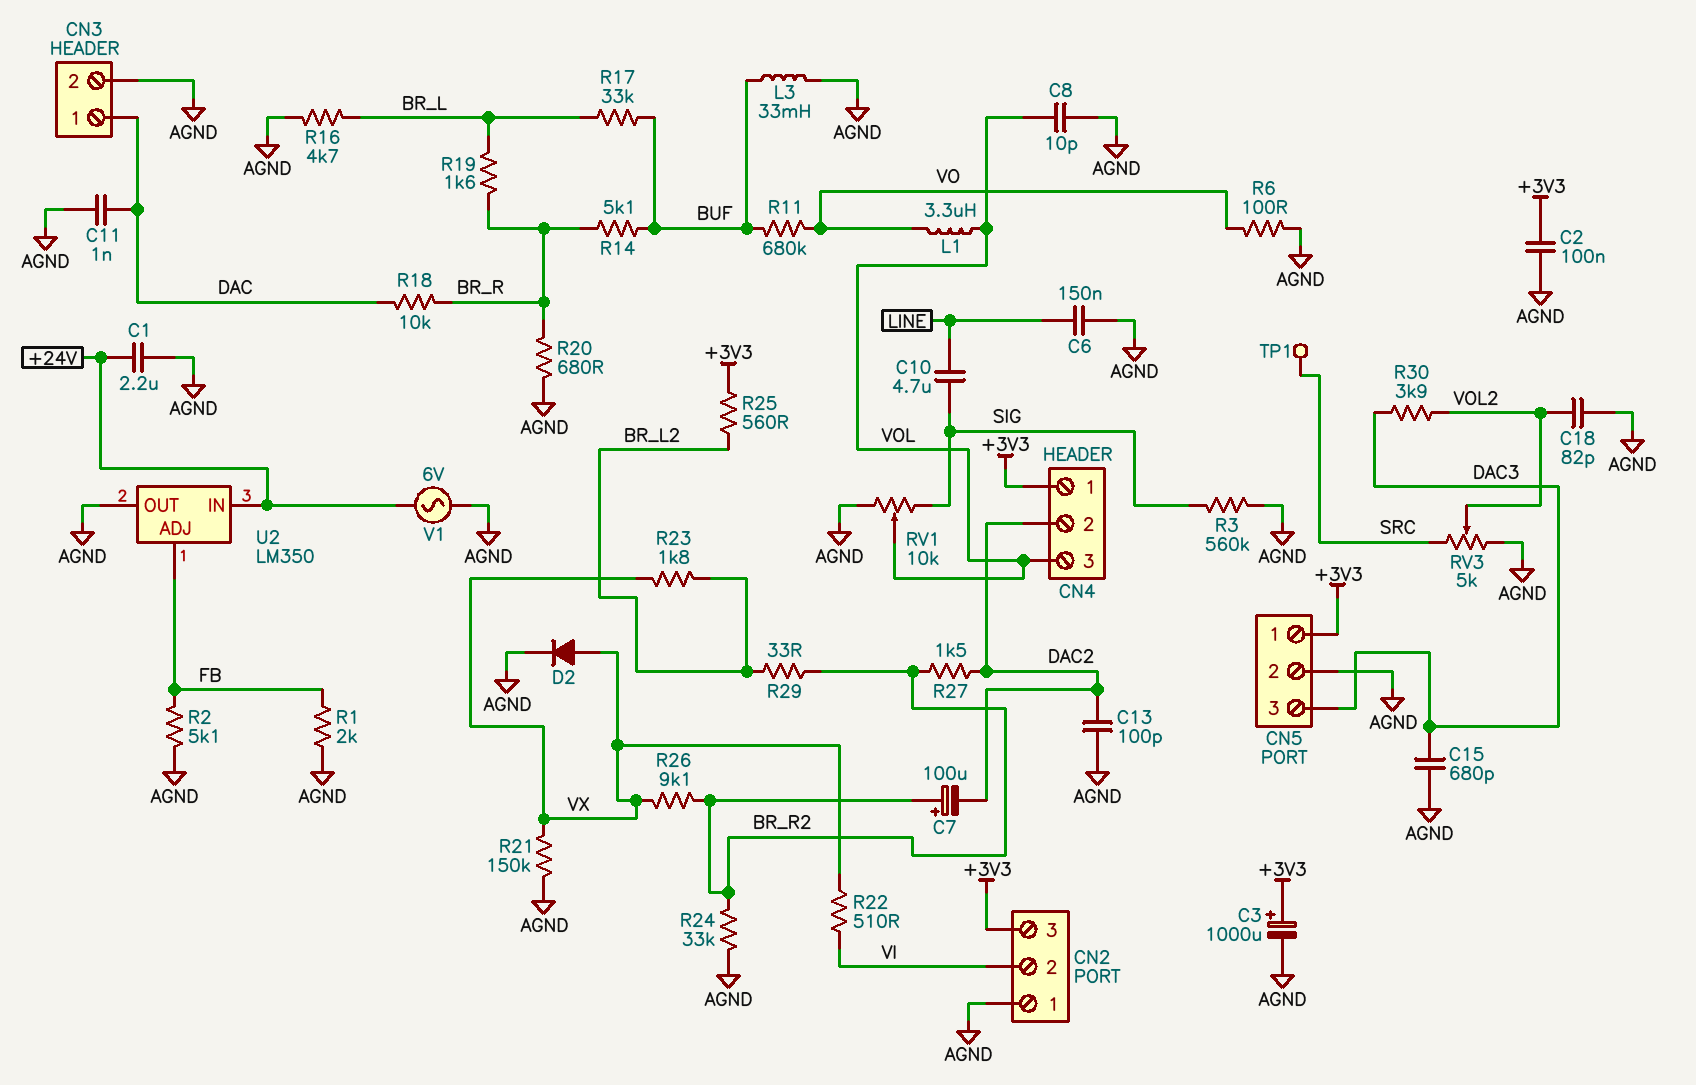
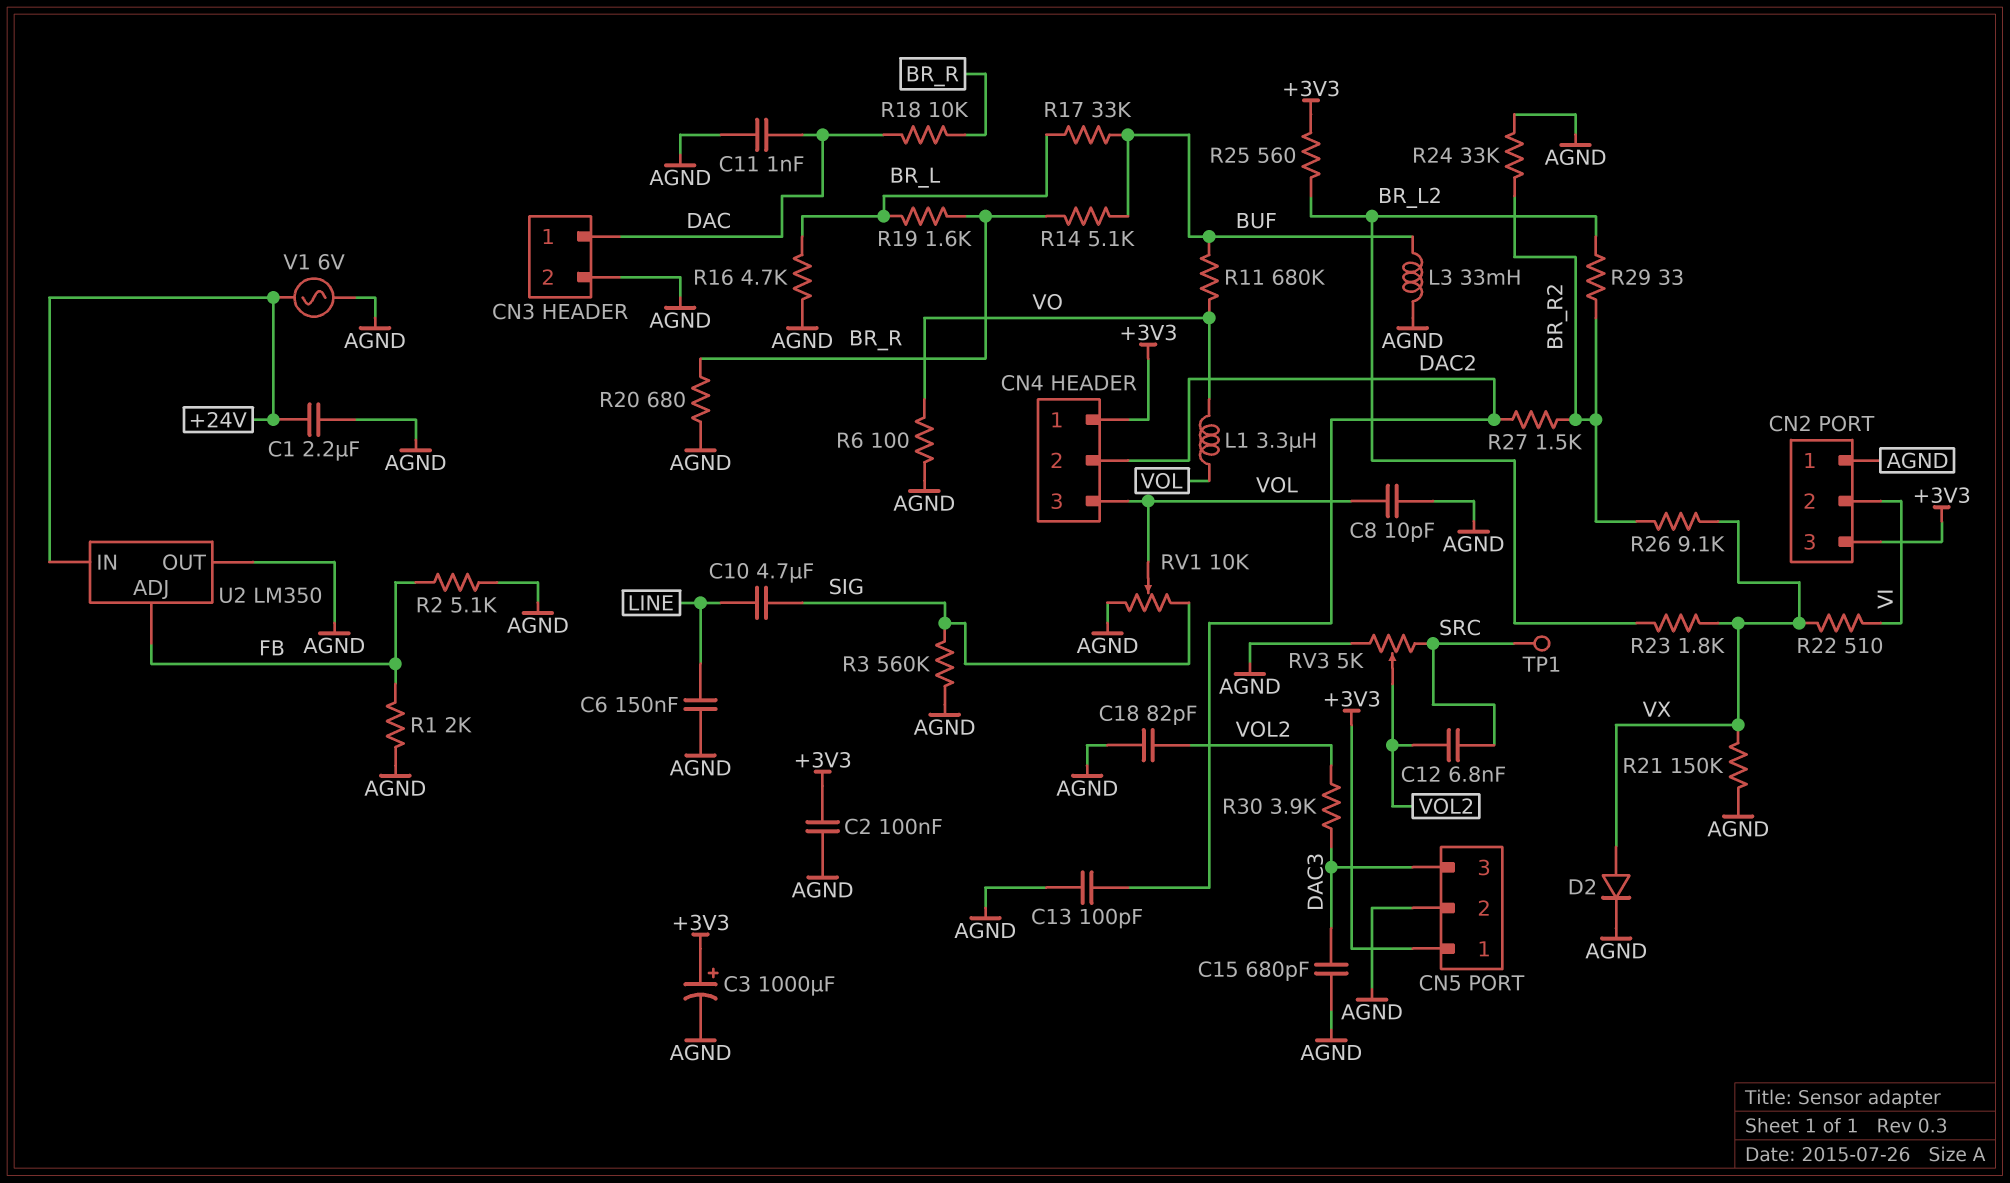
C7: 100uF (plus BR_R2, minus DAC2) -> none
C12: none -> 6.8nF (SRC, VOL2)

